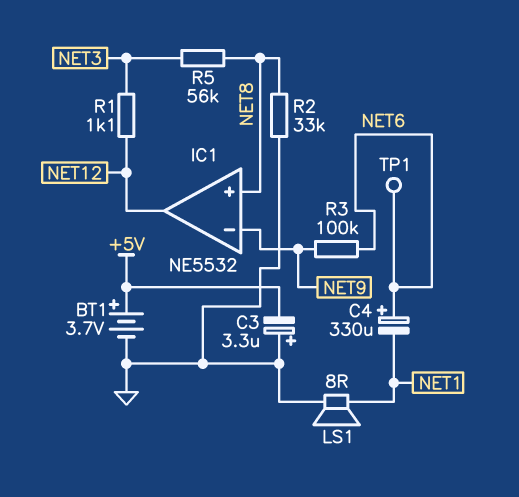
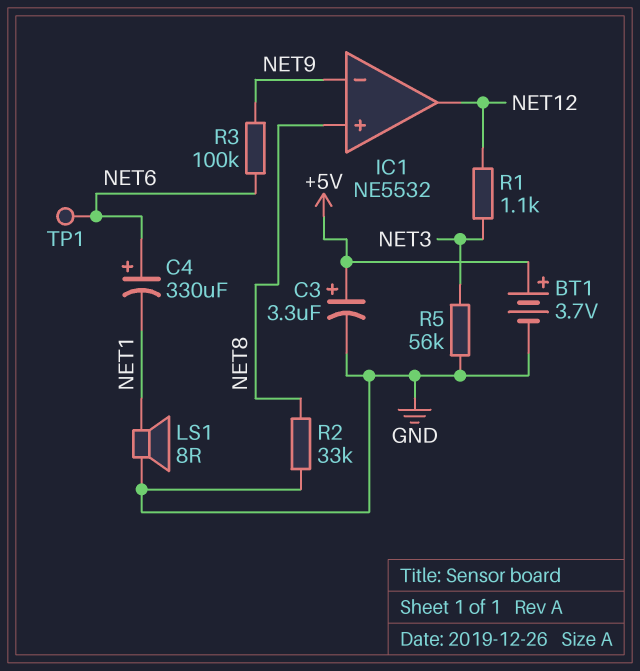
C3: 3.3uF (plus GND, minus +5V) -> 3.3uF (plus +5V, minus GND)
R5: 56k (NET3, NET8) -> 56k (GND, NET3)

